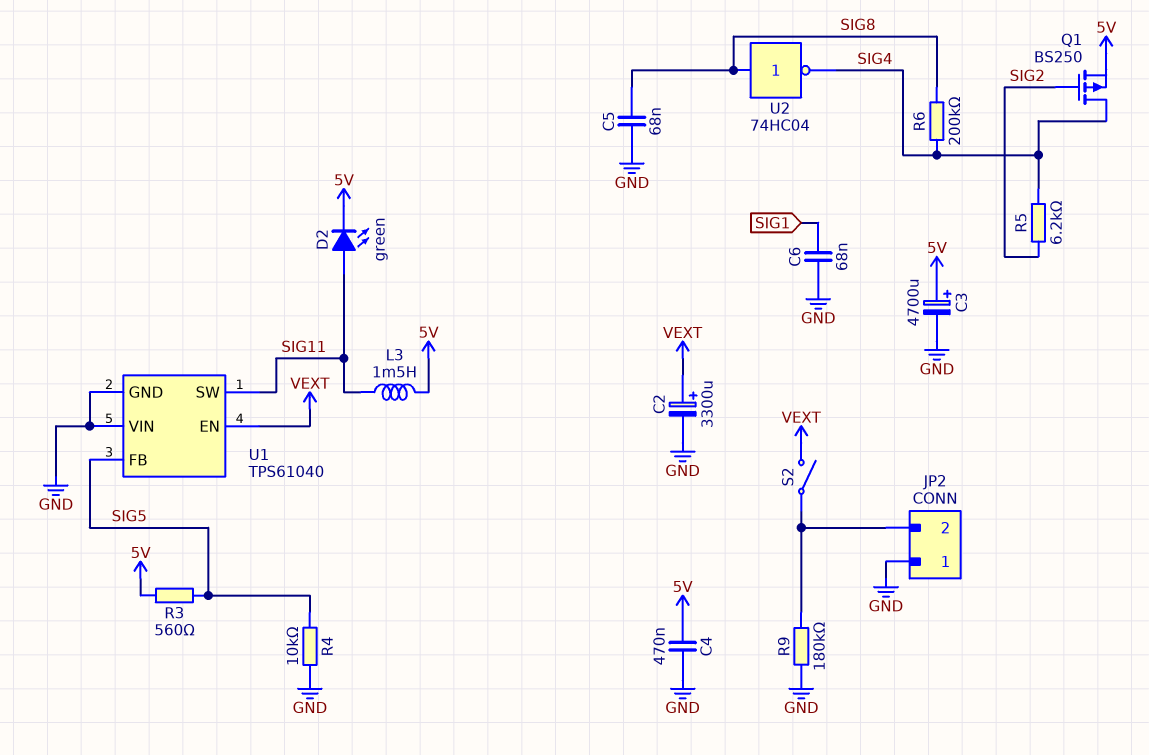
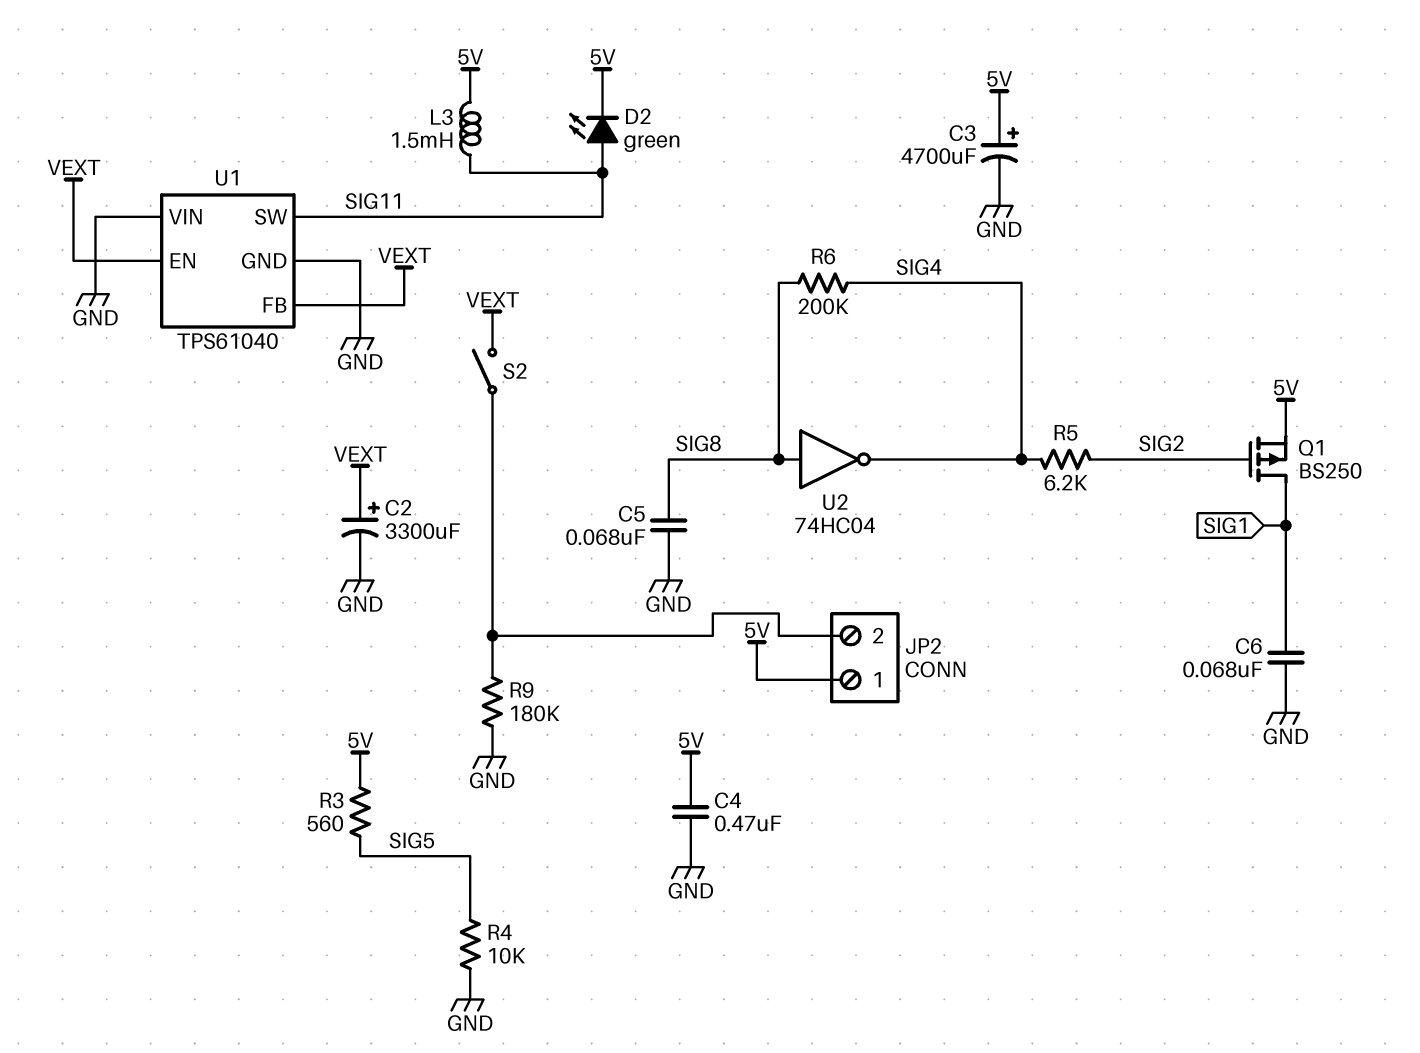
JP2 pin 1: GND -> 5V
Q1: PMOS BS250 (G SIG2, D SIG4, S 5V) -> PMOS BS250 (G SIG2, D SIG1, S 5V)
U1 pin FB: SIG5 -> VEXT

